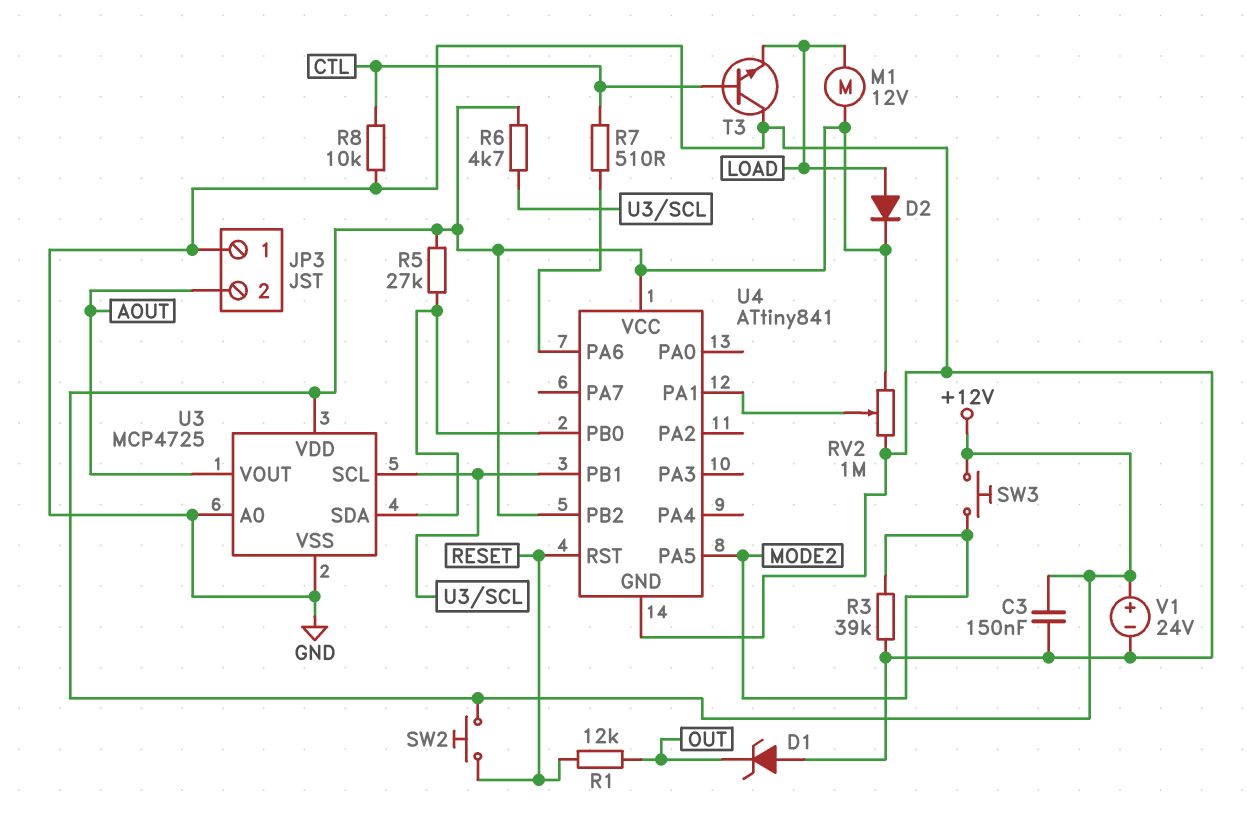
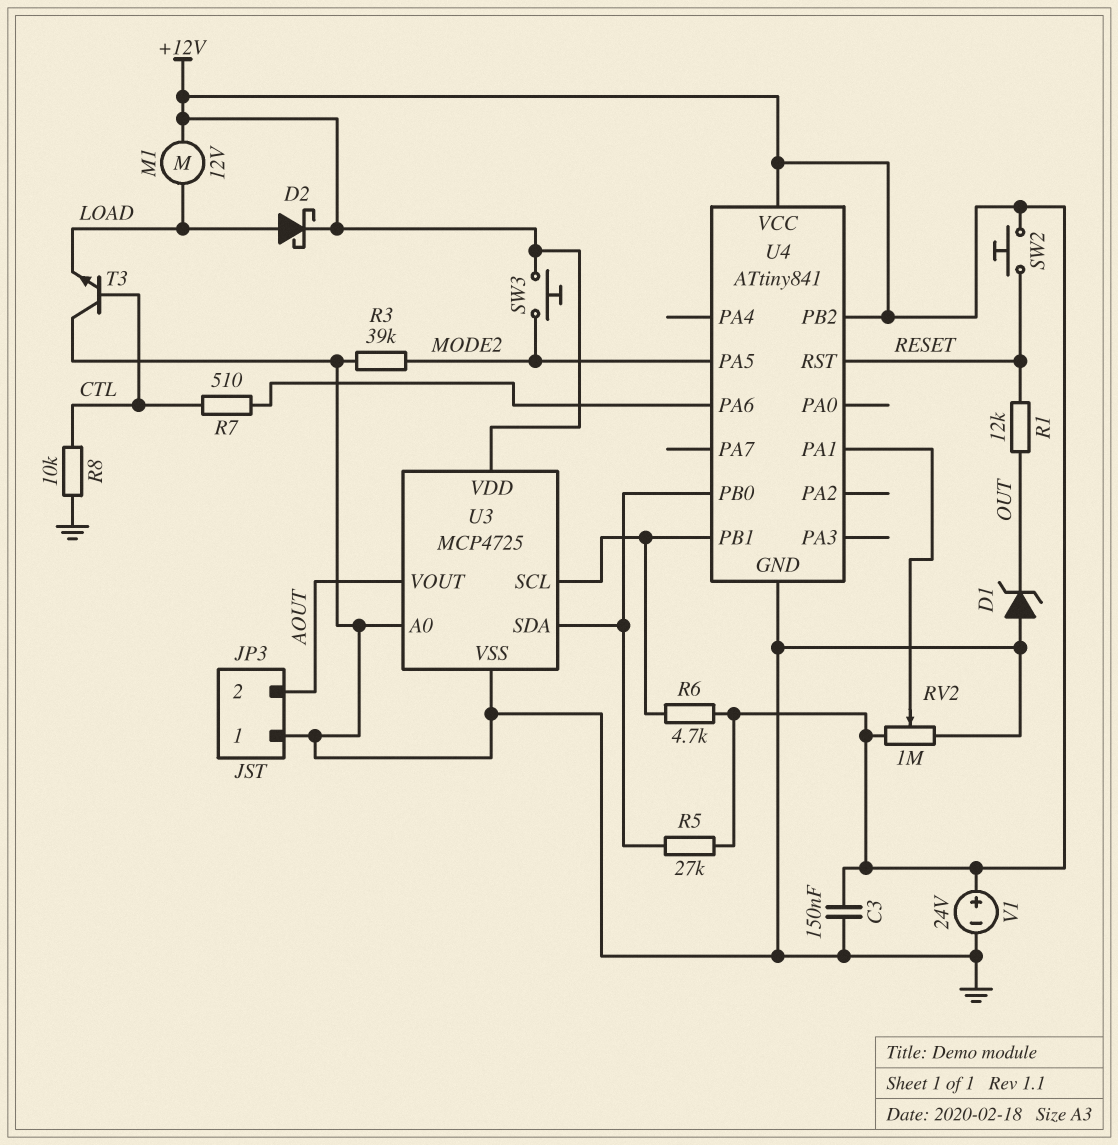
D2: diode (A LOAD, K +12V) -> schottky (A LOAD, K +12V)

